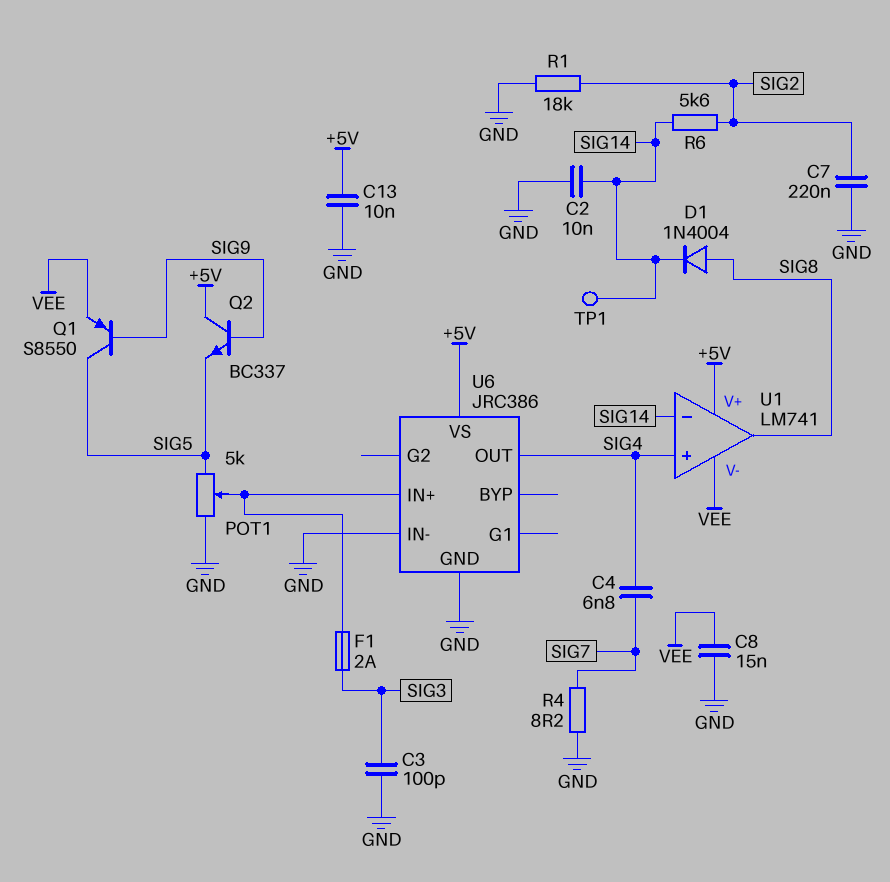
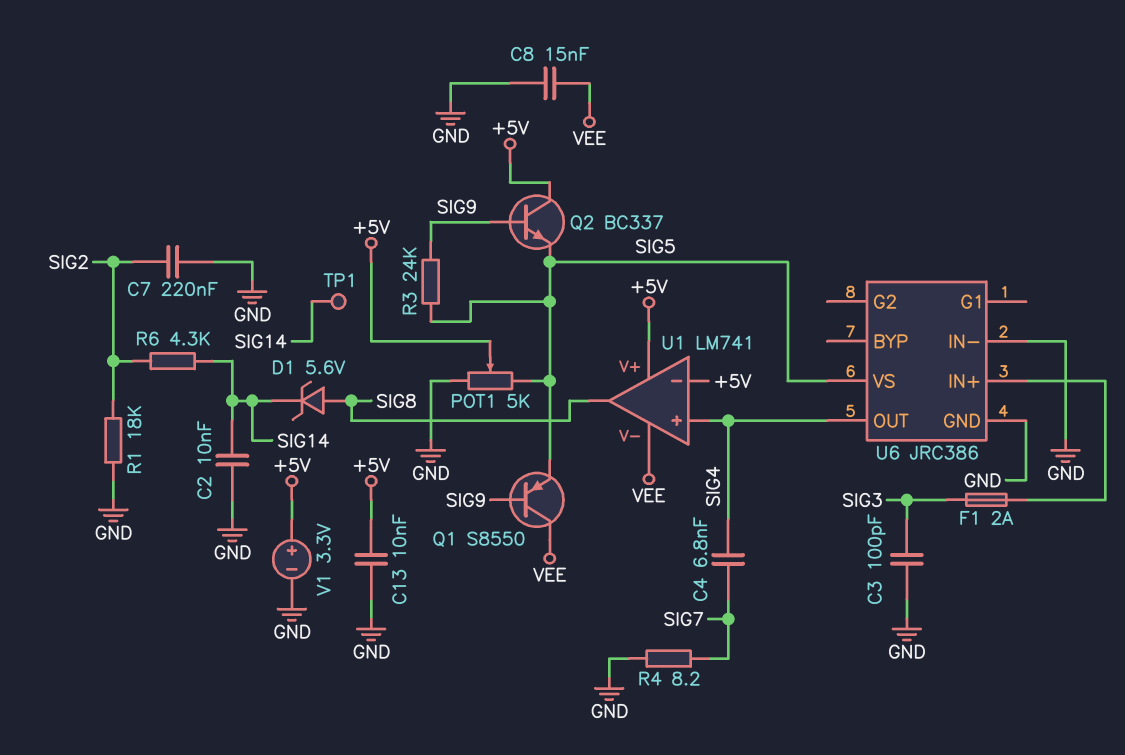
D1: diode 1N4004 (A SIG8, K SIG14) -> zener 5.6V (A SIG8, K SIG14)
POT1: 5k (GND, SIG5, wiper U6/IN+) -> 5k (GND, SIG5, wiper +5V)
Q1: PNP S8550 (B SIG9, C SIG5, E VEE) -> PNP S8550 (B SIG9, C VEE, E SIG5)
R3: none -> 24k (SIG5, SIG9)
R6: 5.6k (SIG2, SIG14) -> 4.3k (SIG2, SIG14)
U1 pin in-: SIG14 -> +5V
U6 pin VS: +5V -> SIG5
V1: none -> 3.3V (plus +5V, minus GND)

